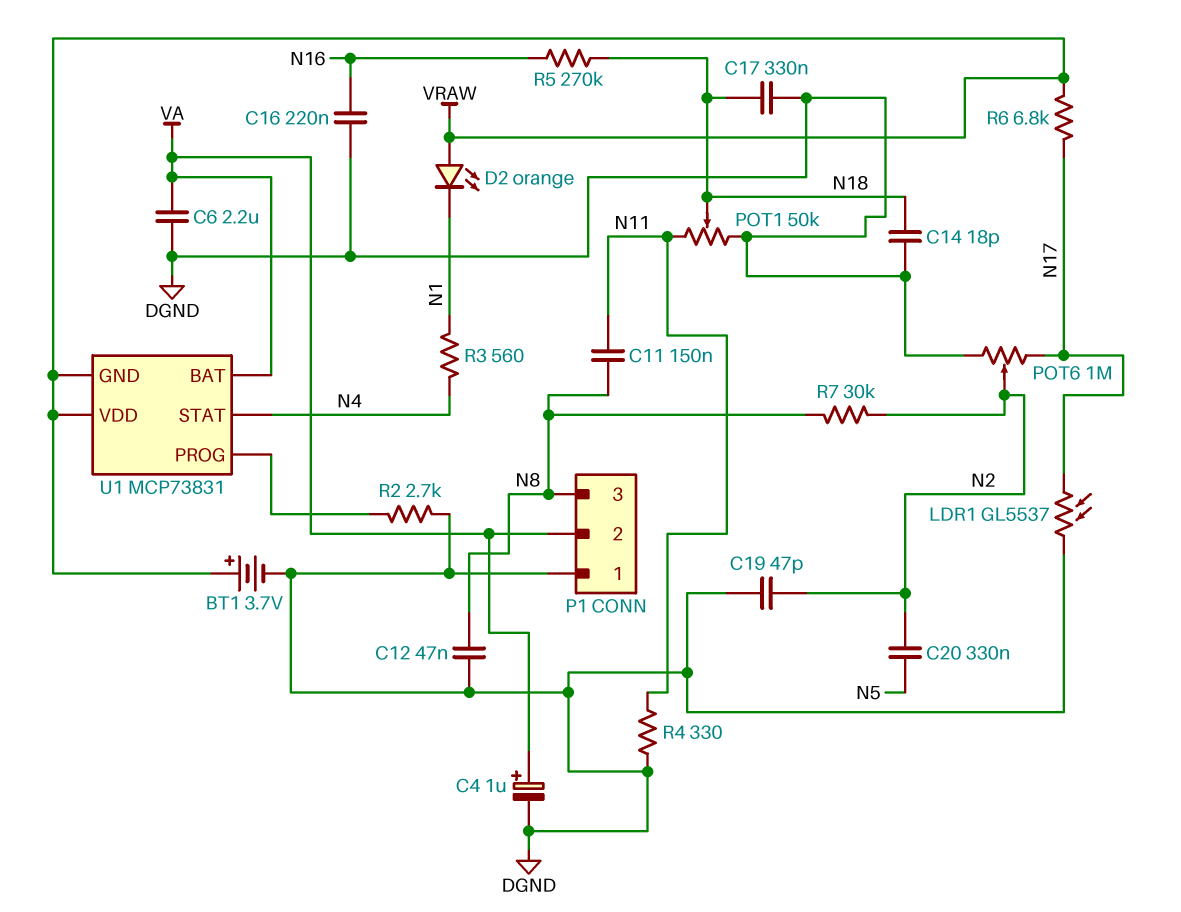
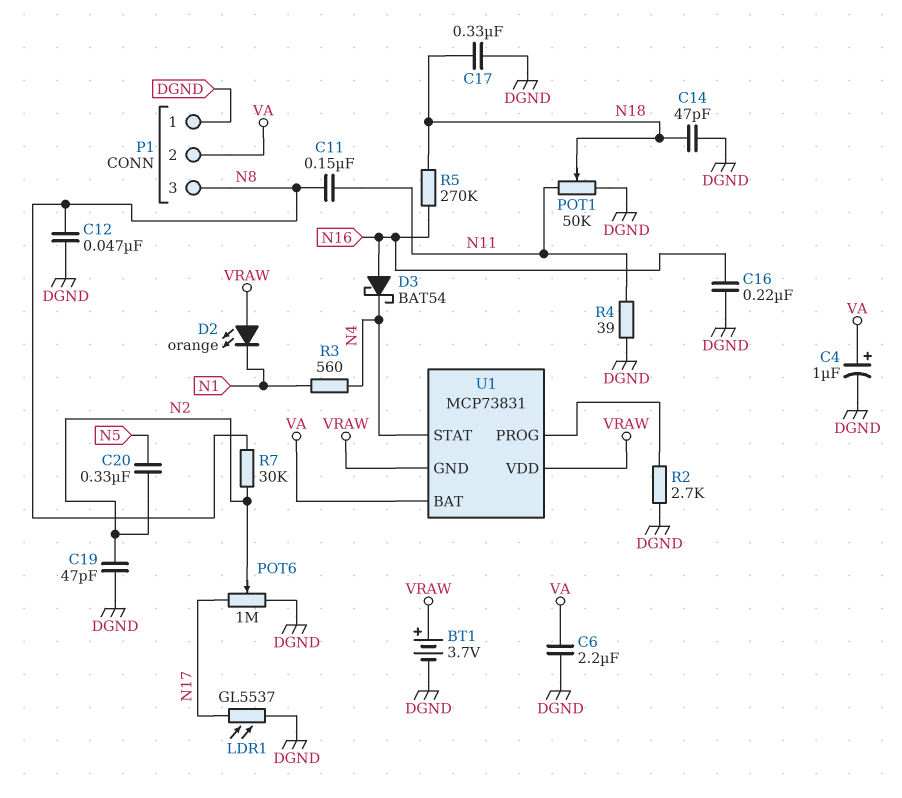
C14: 18pF (DGND, N18) -> 47pF (DGND, N18)
D3: none -> schottky BAT54 (A N16, K N4)
R4: 330 (DGND, N11) -> 39 (DGND, N11)
R6: 6.8k (N17, VRAW) -> none

